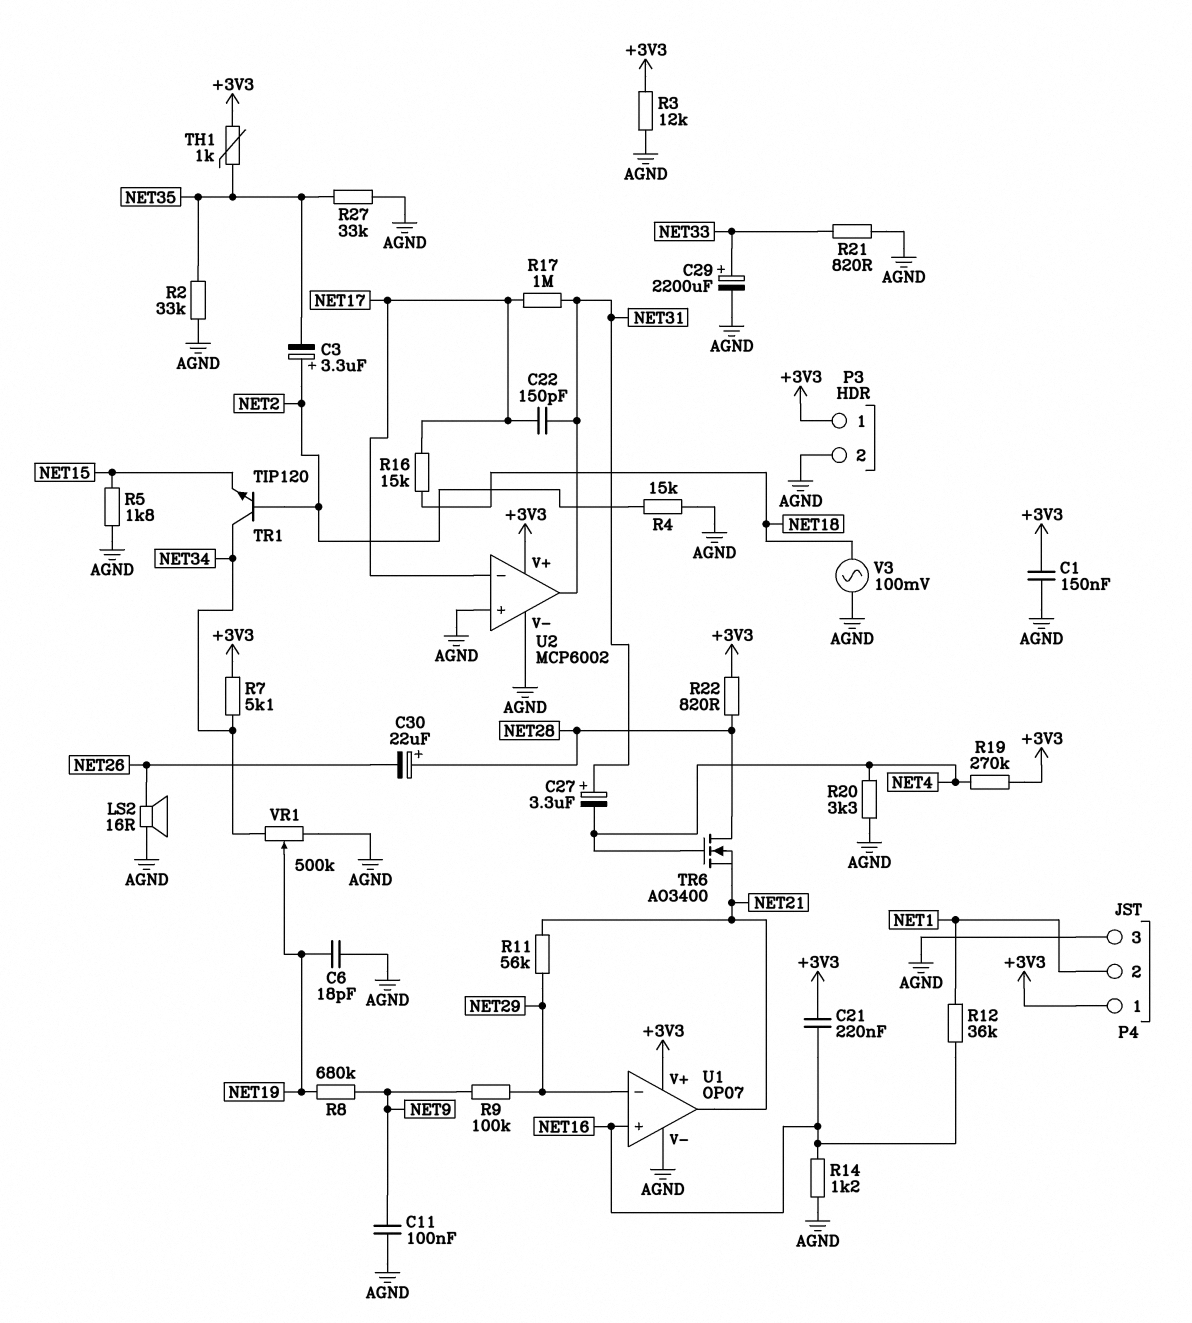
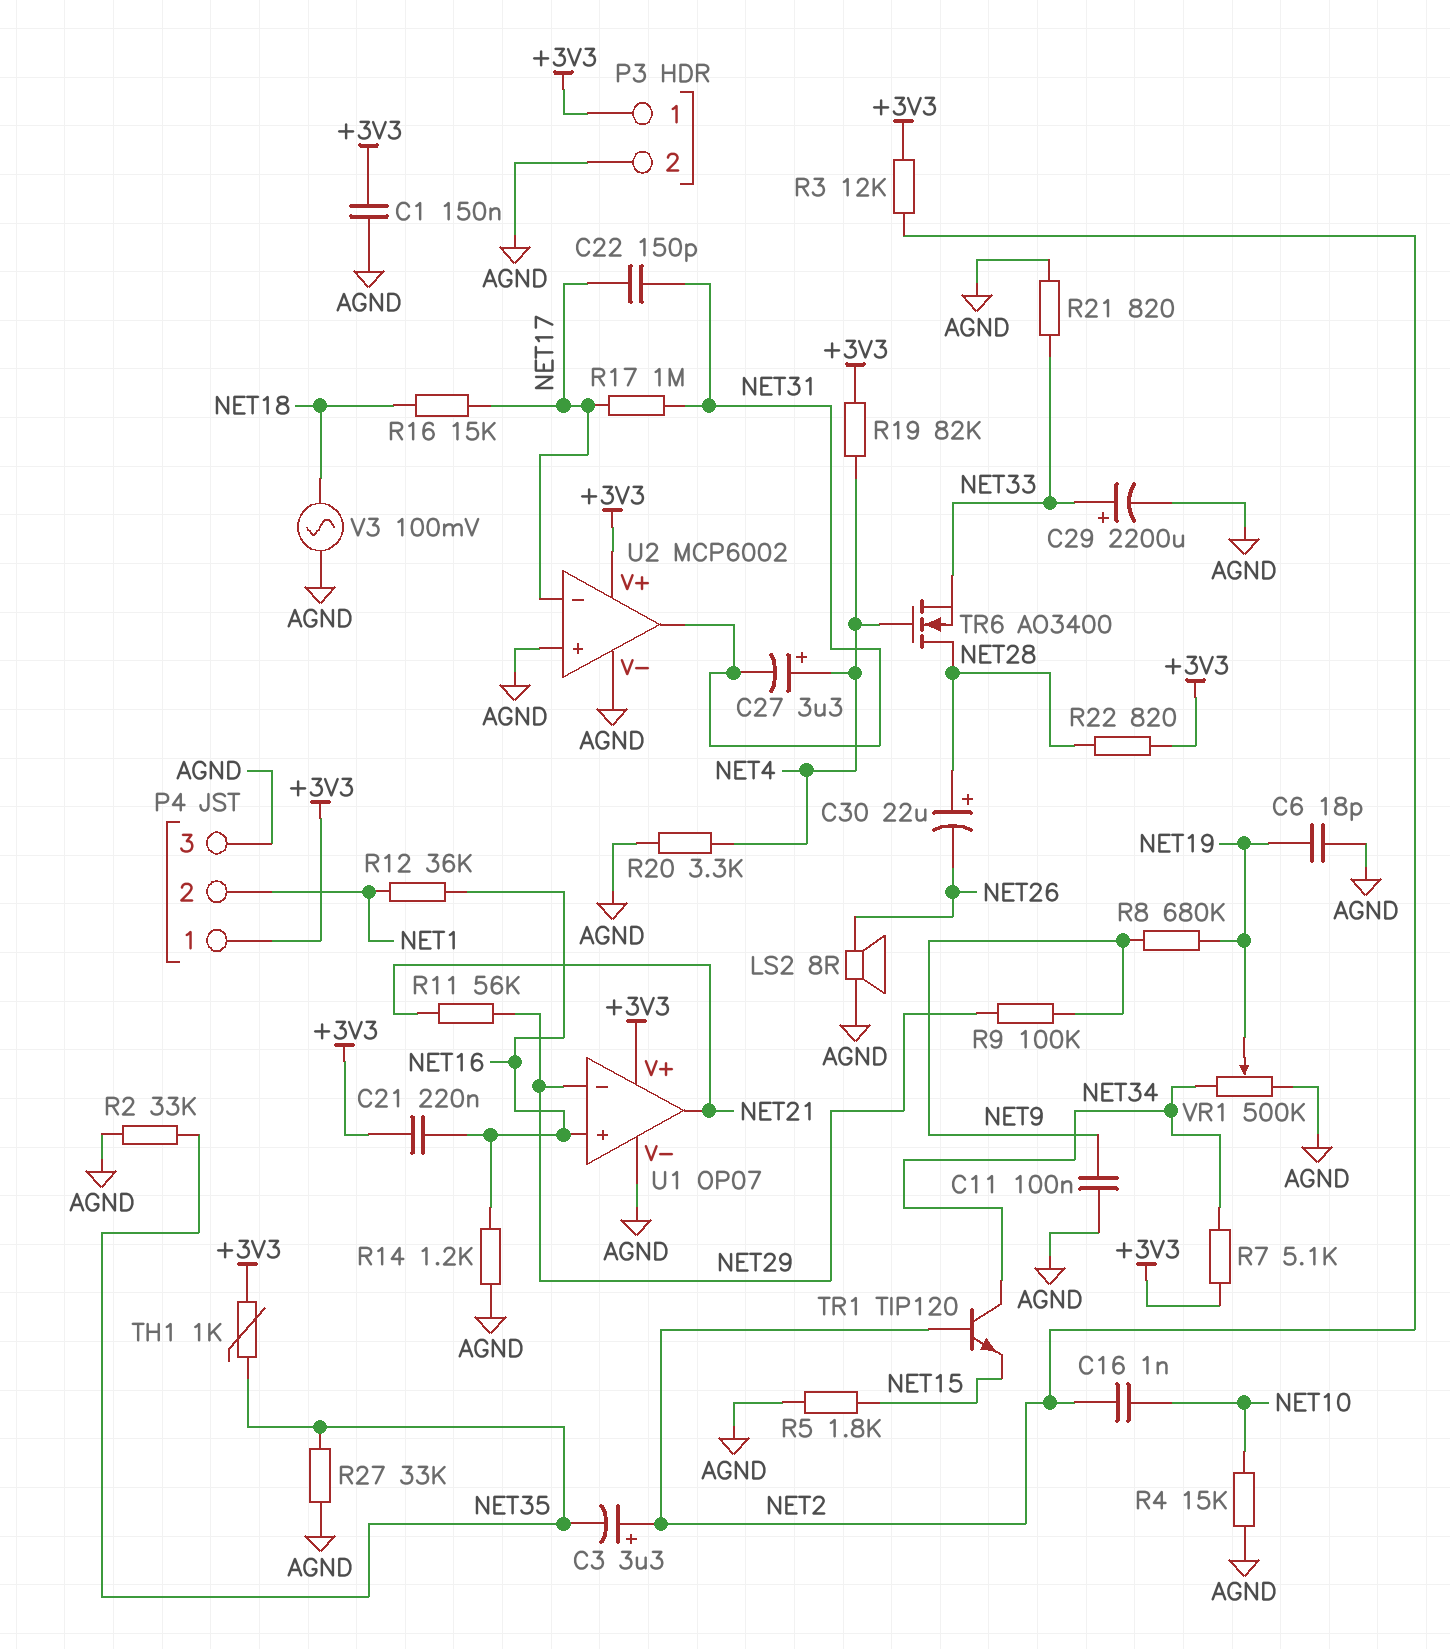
C16: none -> 1nF (NET2, NET10)
C27: 3.3uF (plus NET31, minus NET4) -> 3.3uF (plus NET4, minus NET31)
LS2: speaker 16R (AGND, NET26) -> speaker 8R (AGND, NET26)
R3: 12k (+3V3, AGND) -> 12k (+3V3, NET2)
R4: 15k (AGND, NET2) -> 15k (AGND, NET10)
R19: 270k (+3V3, NET4) -> 82k (+3V3, NET4)
TR6: NMOS AO3400 (G NET4, D NET28, S NET21) -> NMOS AO3400 (G NET4, D NET28, S NET33)

